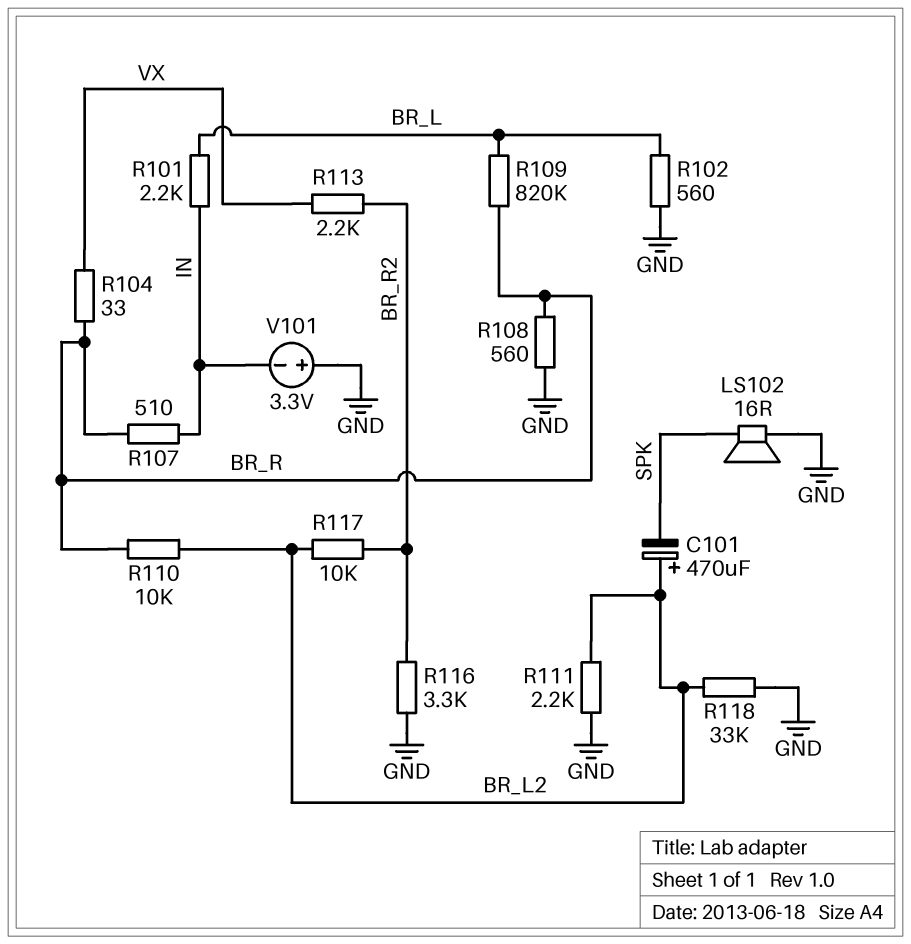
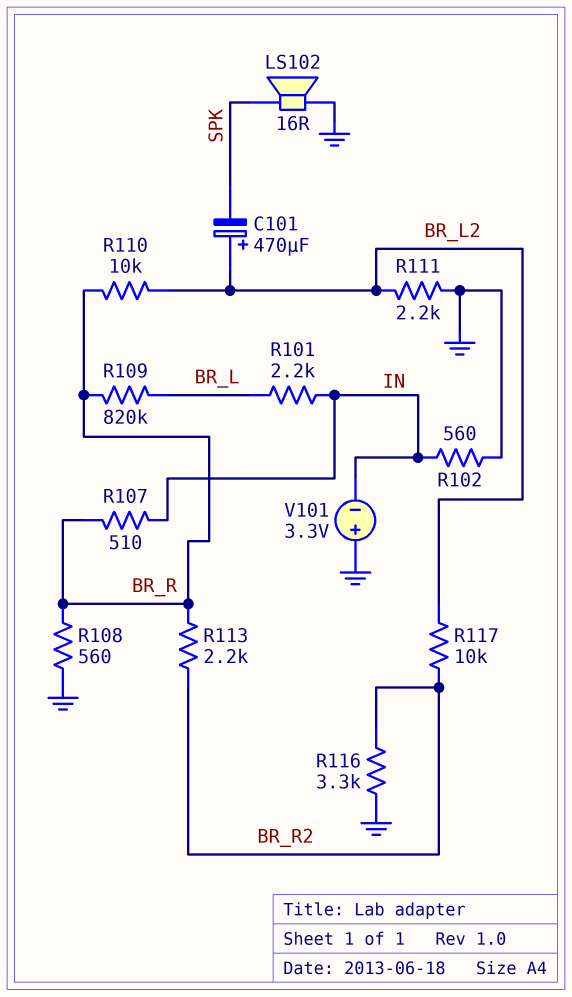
R102: 560 (BR_L, GND) -> 560 (GND, IN)
R104: 33 (BR_R, VX) -> none
R113: 2.2k (BR_R2, VX) -> 2.2k (BR_R, BR_R2)
R118: 33k (BR_L2, GND) -> none

